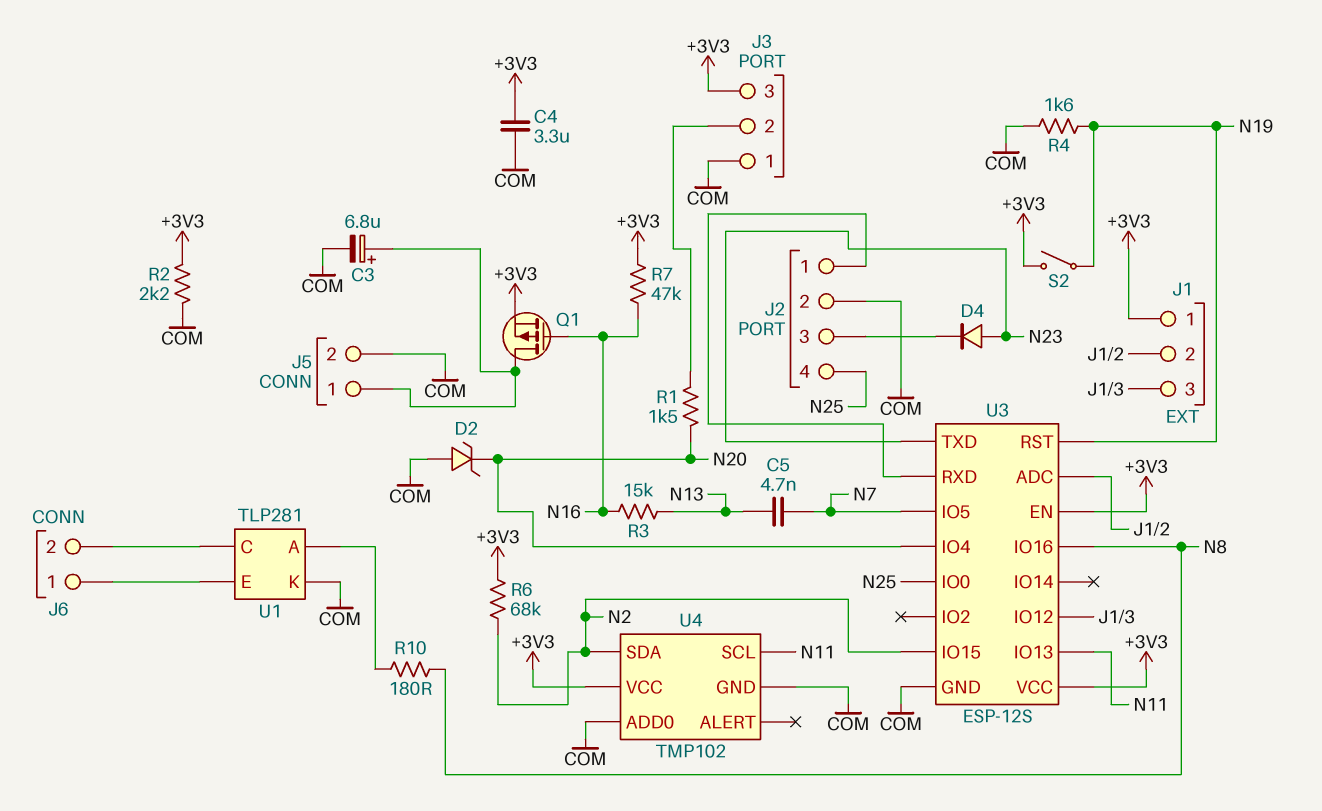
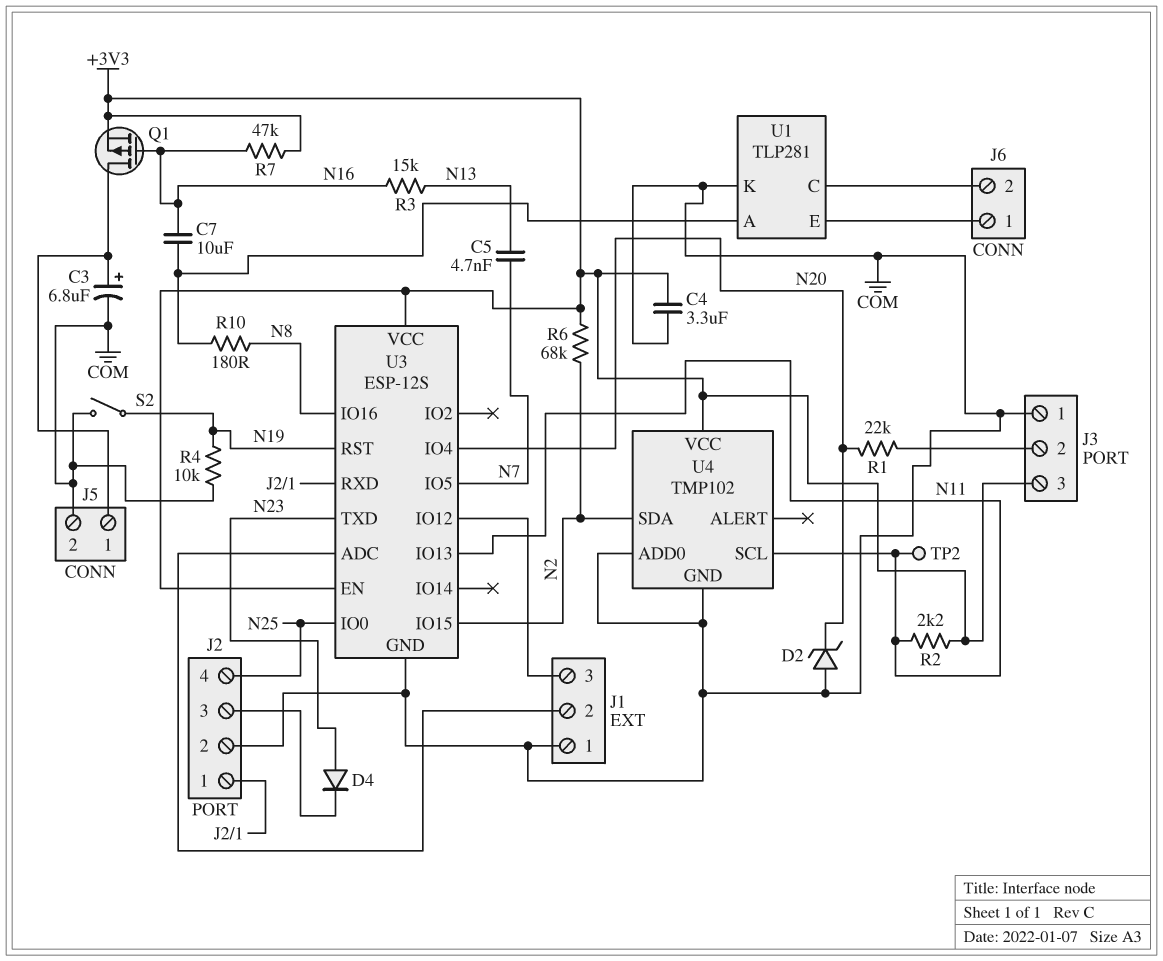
C7: none -> 10uF (N16, U1/A)
J1 pin 1: +3V3 -> COM
R1: 1.5k (J3/2, N20) -> 22k (J3/2, N20)
R2: 2.2k (+3V3, COM) -> 2.2k (+3V3, N11)
R4: 1.6k (COM, N19) -> 10k (COM, N19)
S2: switch (+3V3, N19) -> switch (COM, N19)
TP2: none -> test point (N11)

